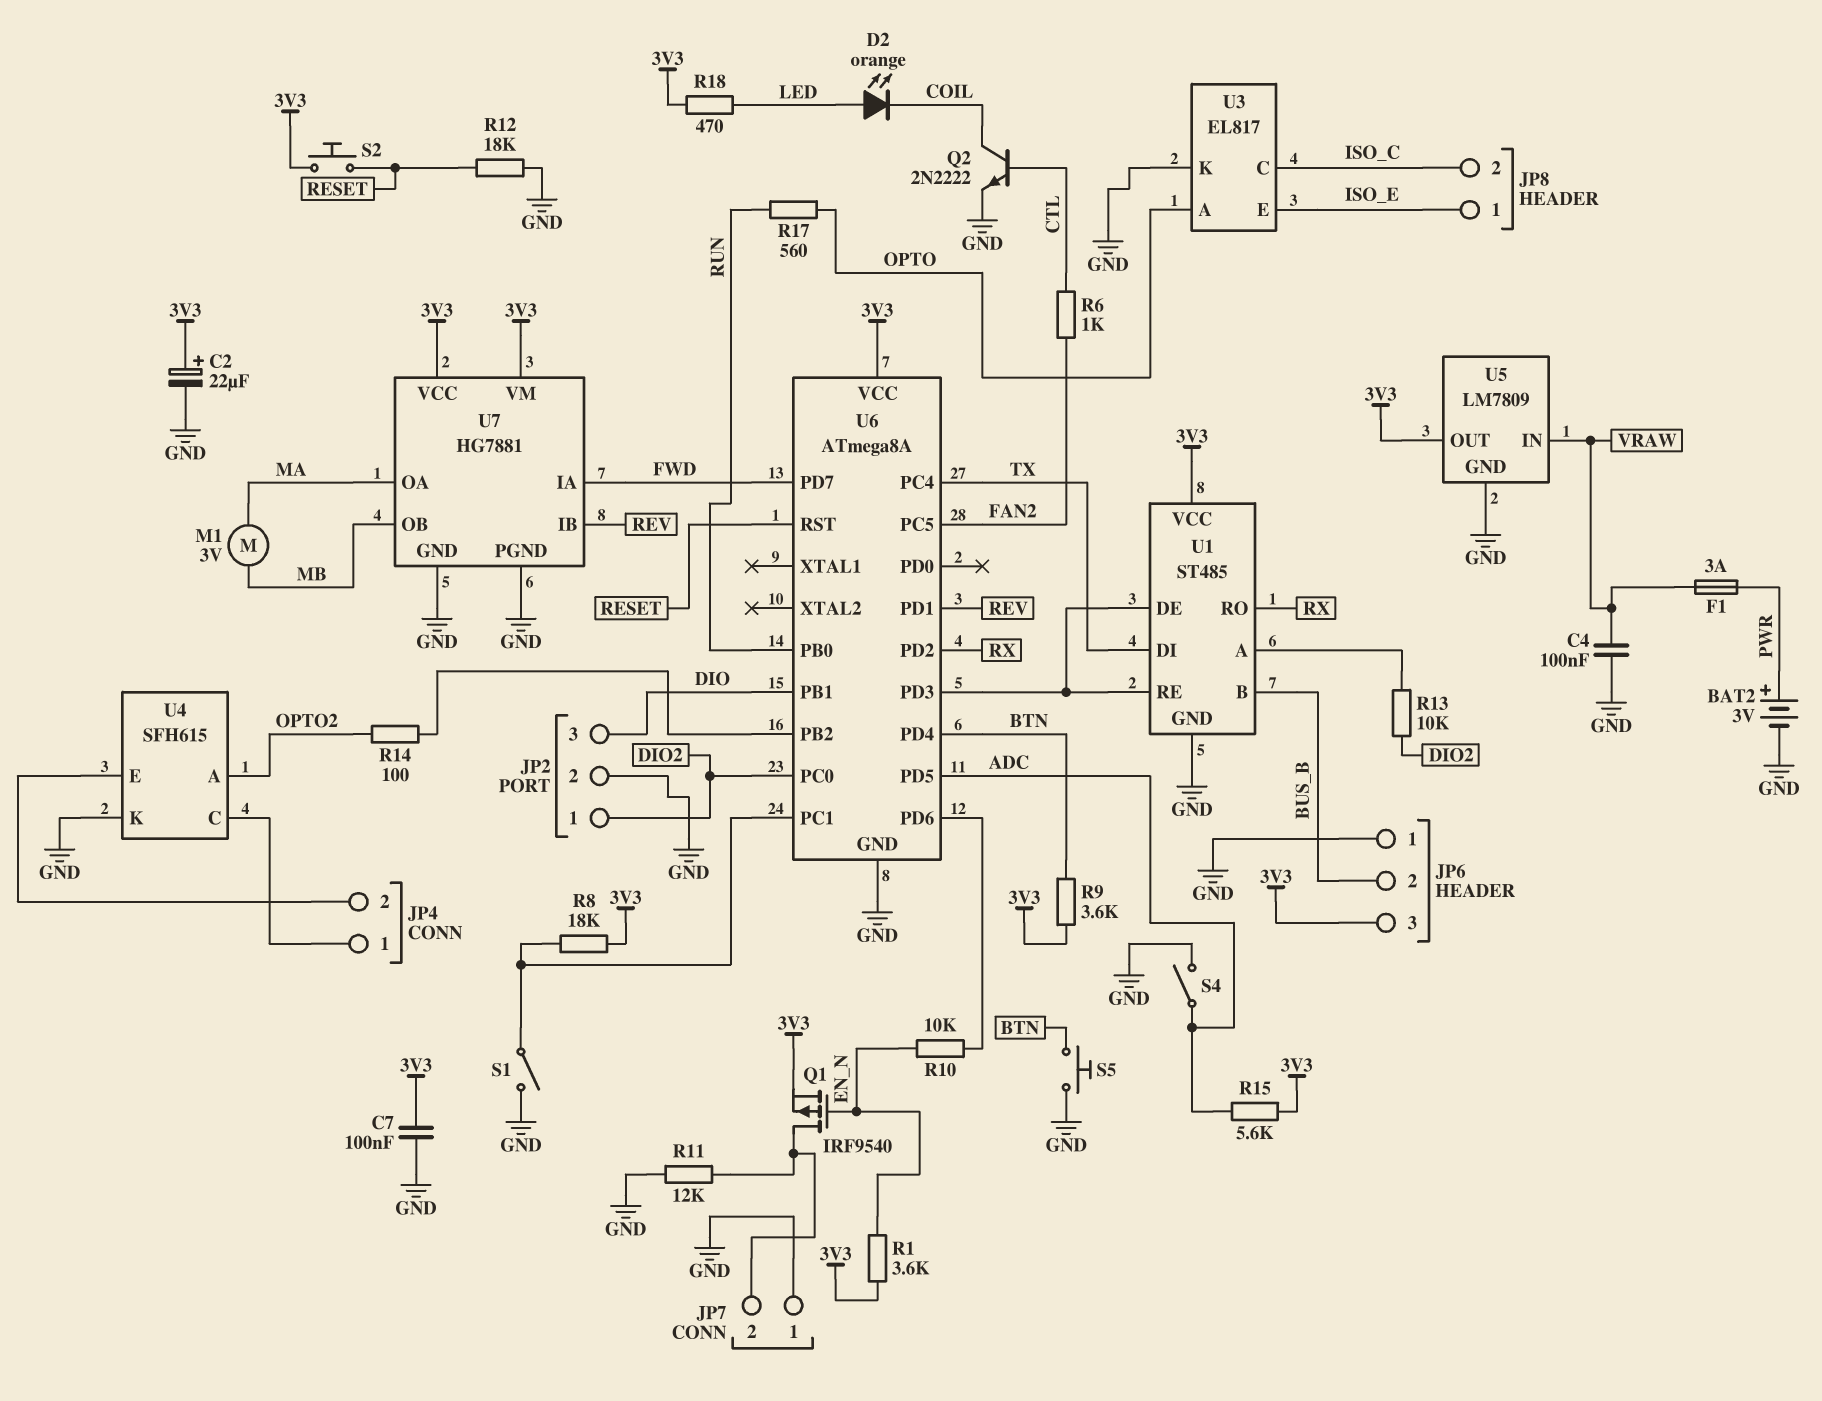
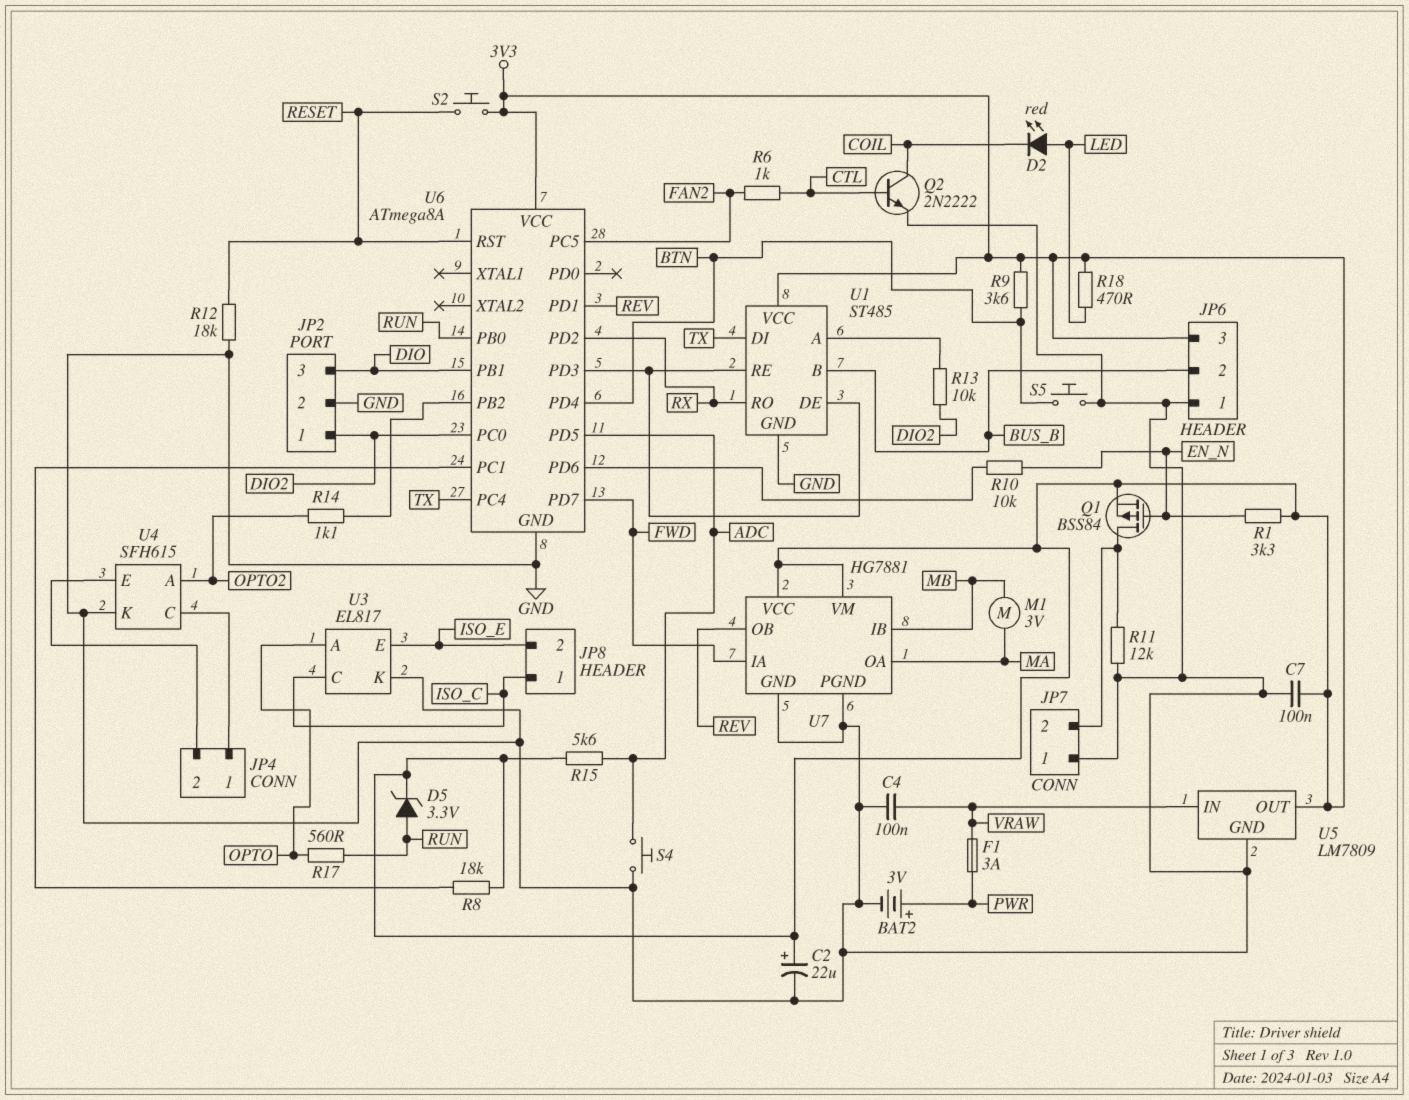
D2: LED orange (A LED, K COIL) -> LED red (A LED, K COIL)
D5: none -> zener 3.3V (A RUN, K 3V3)
JP8 pin 1: ISO_E -> ISO_C
JP8 pin 2: ISO_C -> ISO_E
Q1: PMOS IRF9540 (G EN_N, D JP7/2, S 3V3) -> PMOS BSS84 (G EN_N, D JP7/2, S 3V3)
R1: 3.6k (3V3, EN_N) -> 3.3k (3V3, EN_N)
R14: 100 (OPTO2, U6/PB2) -> 1.1k (OPTO2, U6/PB2)
S1: switch (GND, U6/PC1) -> none
S4: switch (ADC, GND) -> button (ADC, GND)
U7 pin IB: REV -> MB
U7 pin OB: MB -> REV

